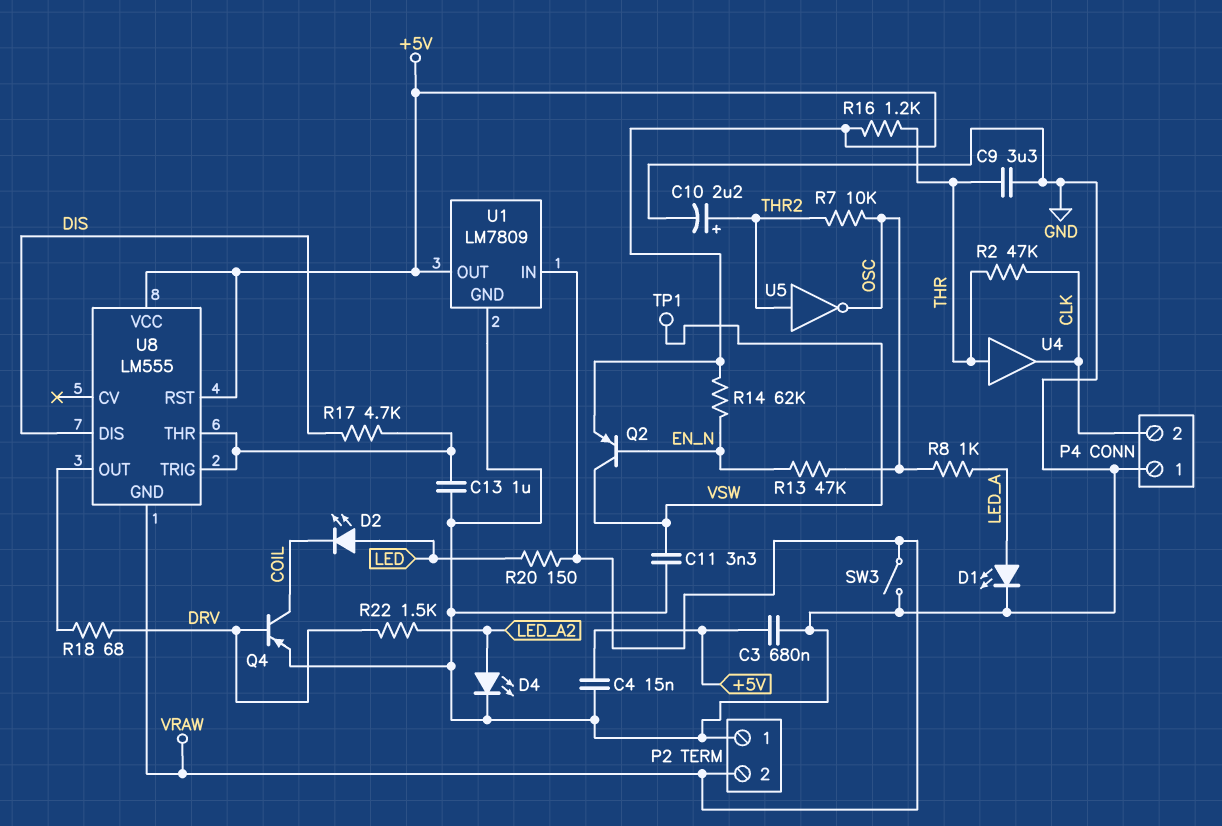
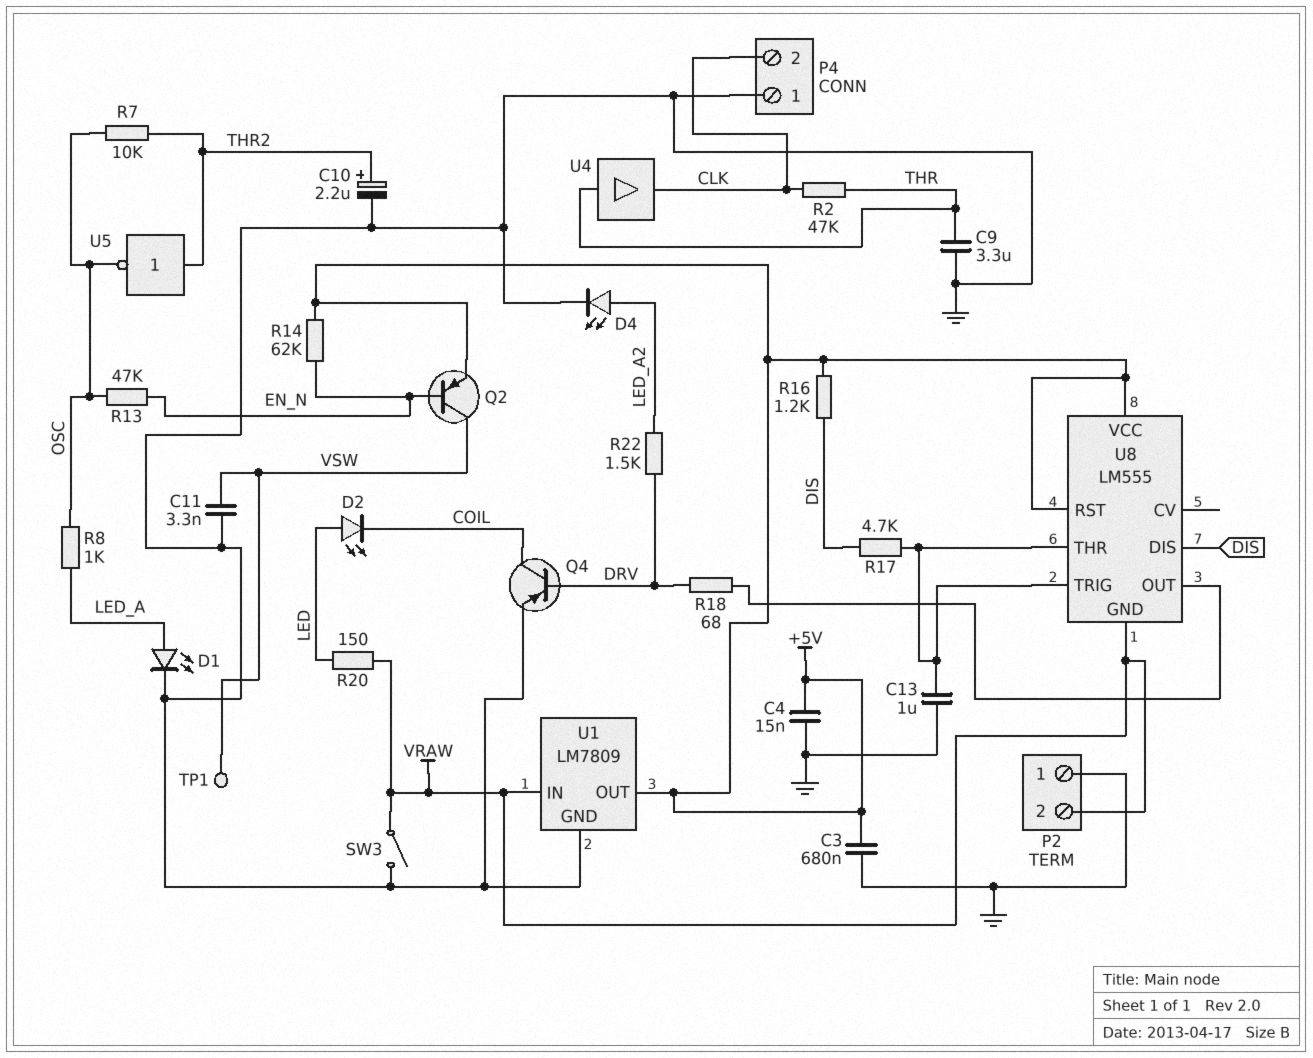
R16: 1.2k (+5V, THR) -> 1.2k (+5V, DIS)

